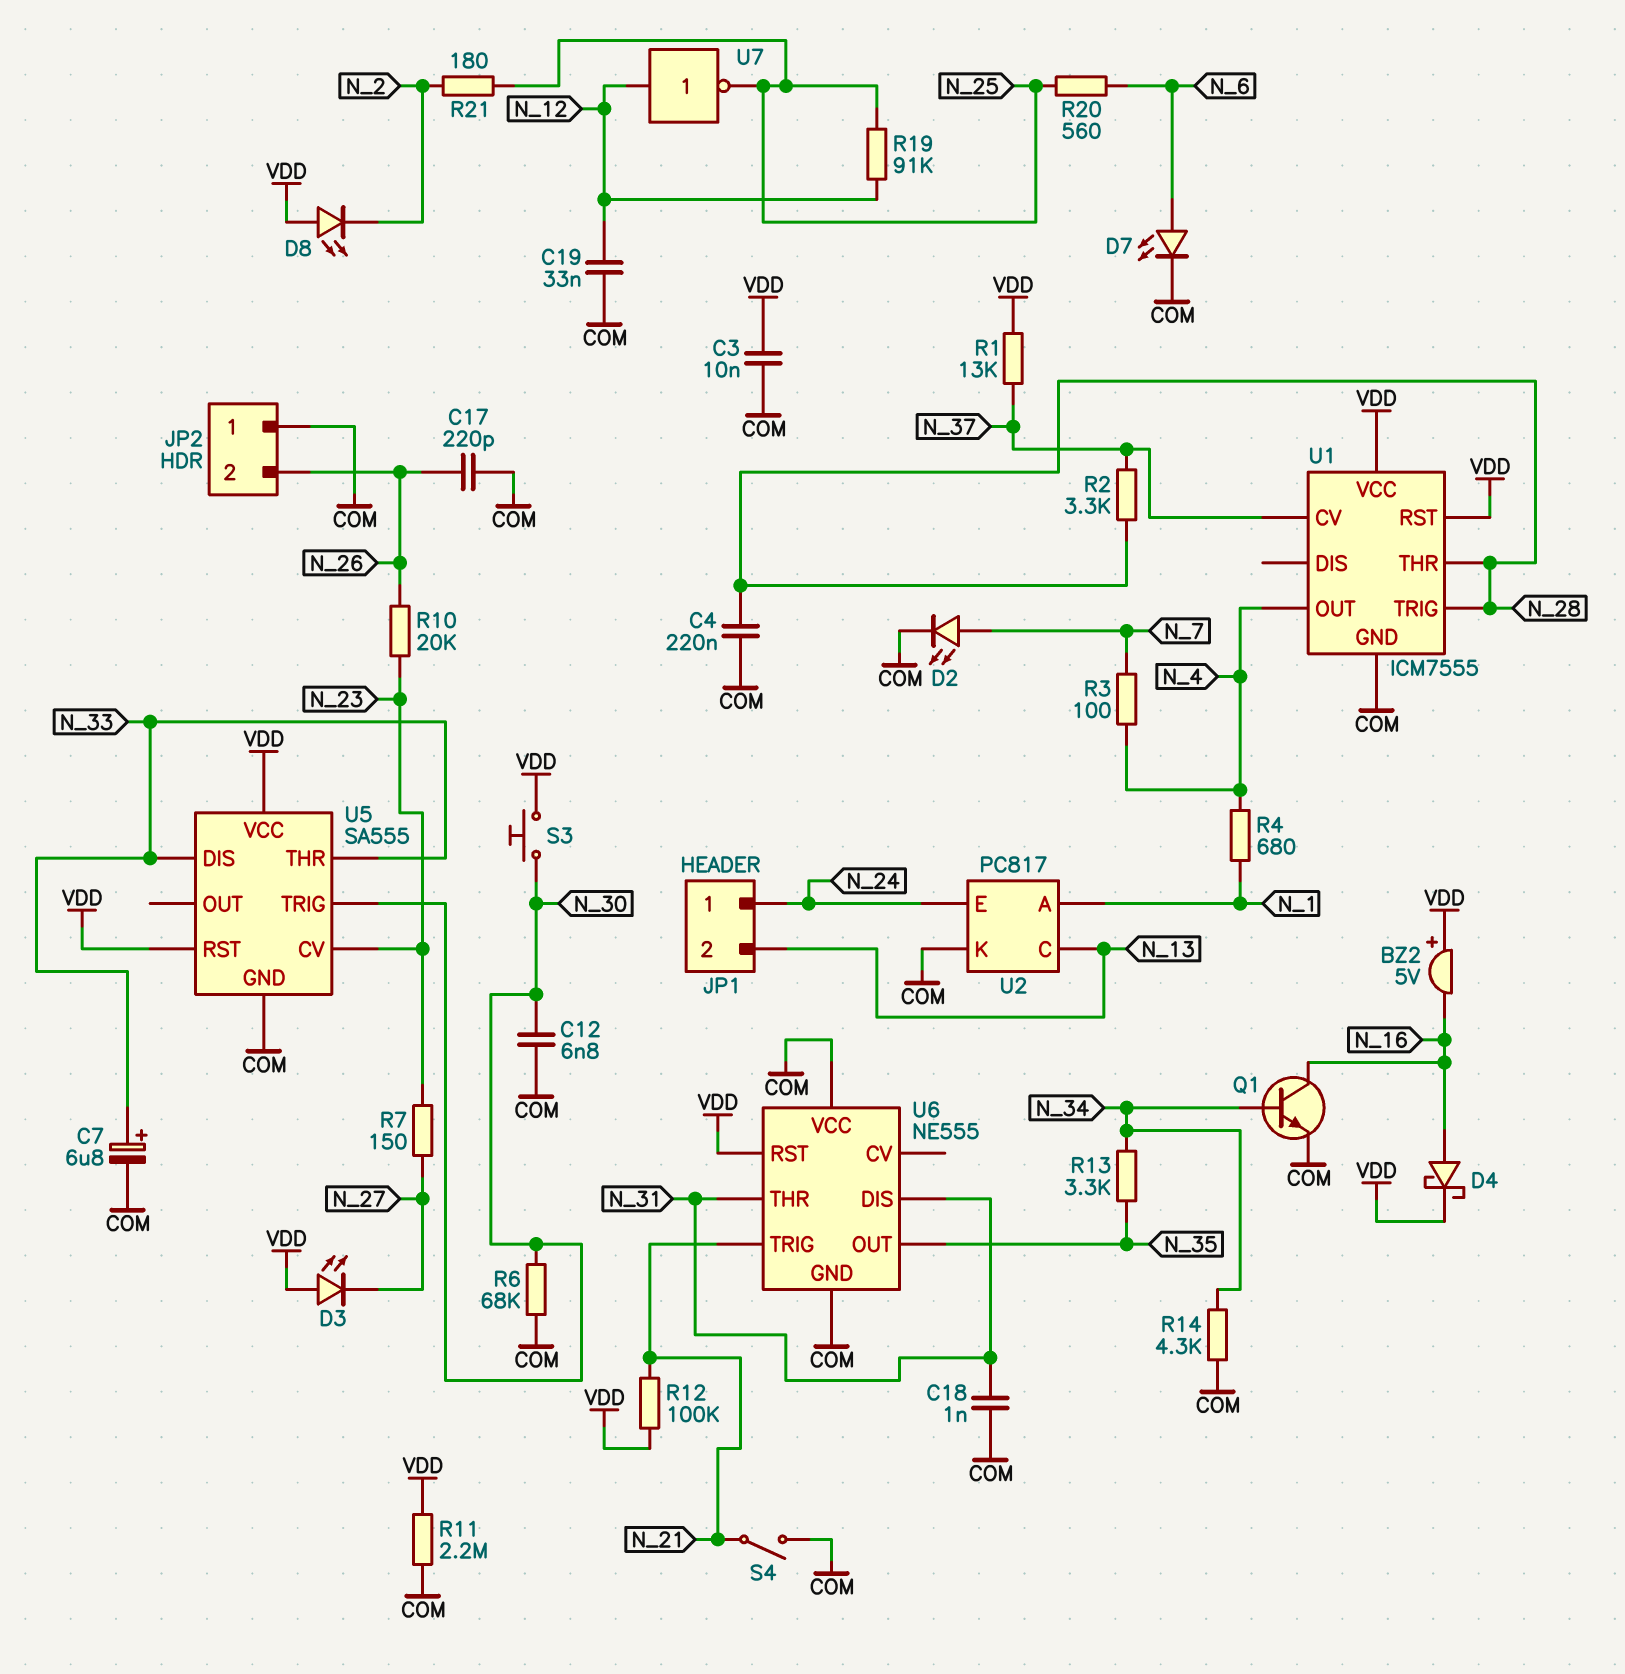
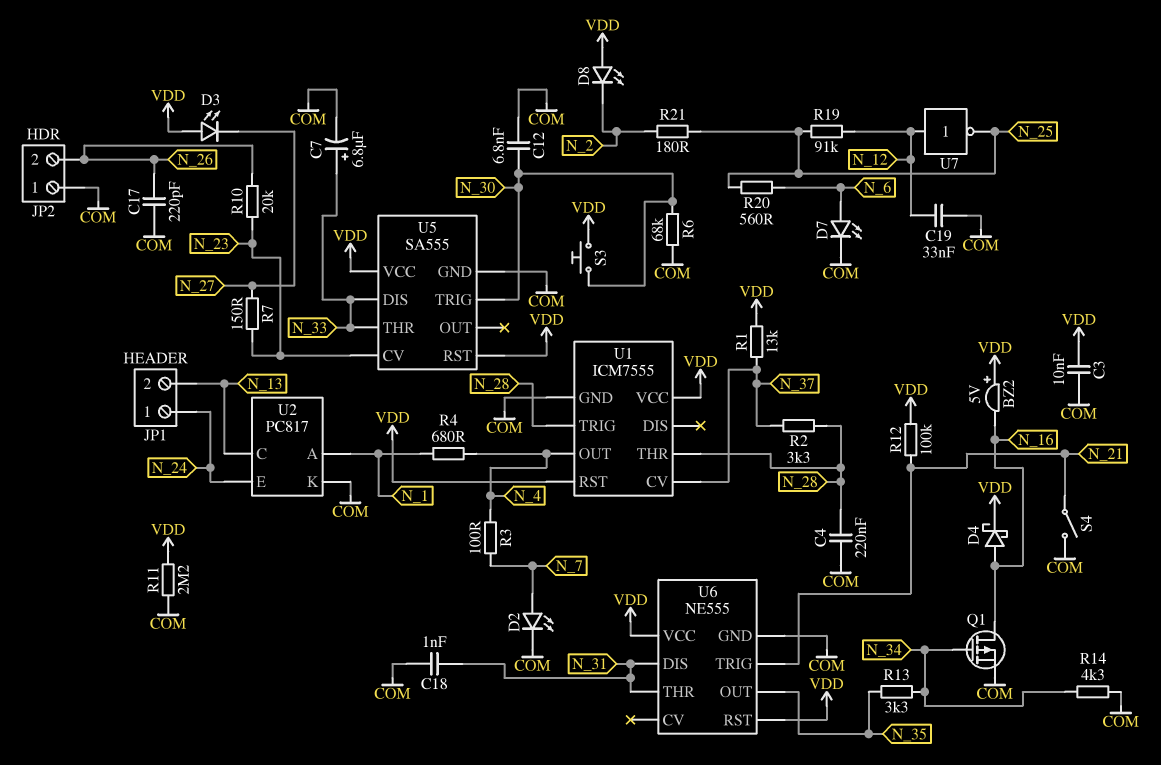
Q1: NPN (B N_34, C N_16, E COM) -> PMOS (G N_34, D N_16, S COM)
U6 pin VCC: COM -> VDD

